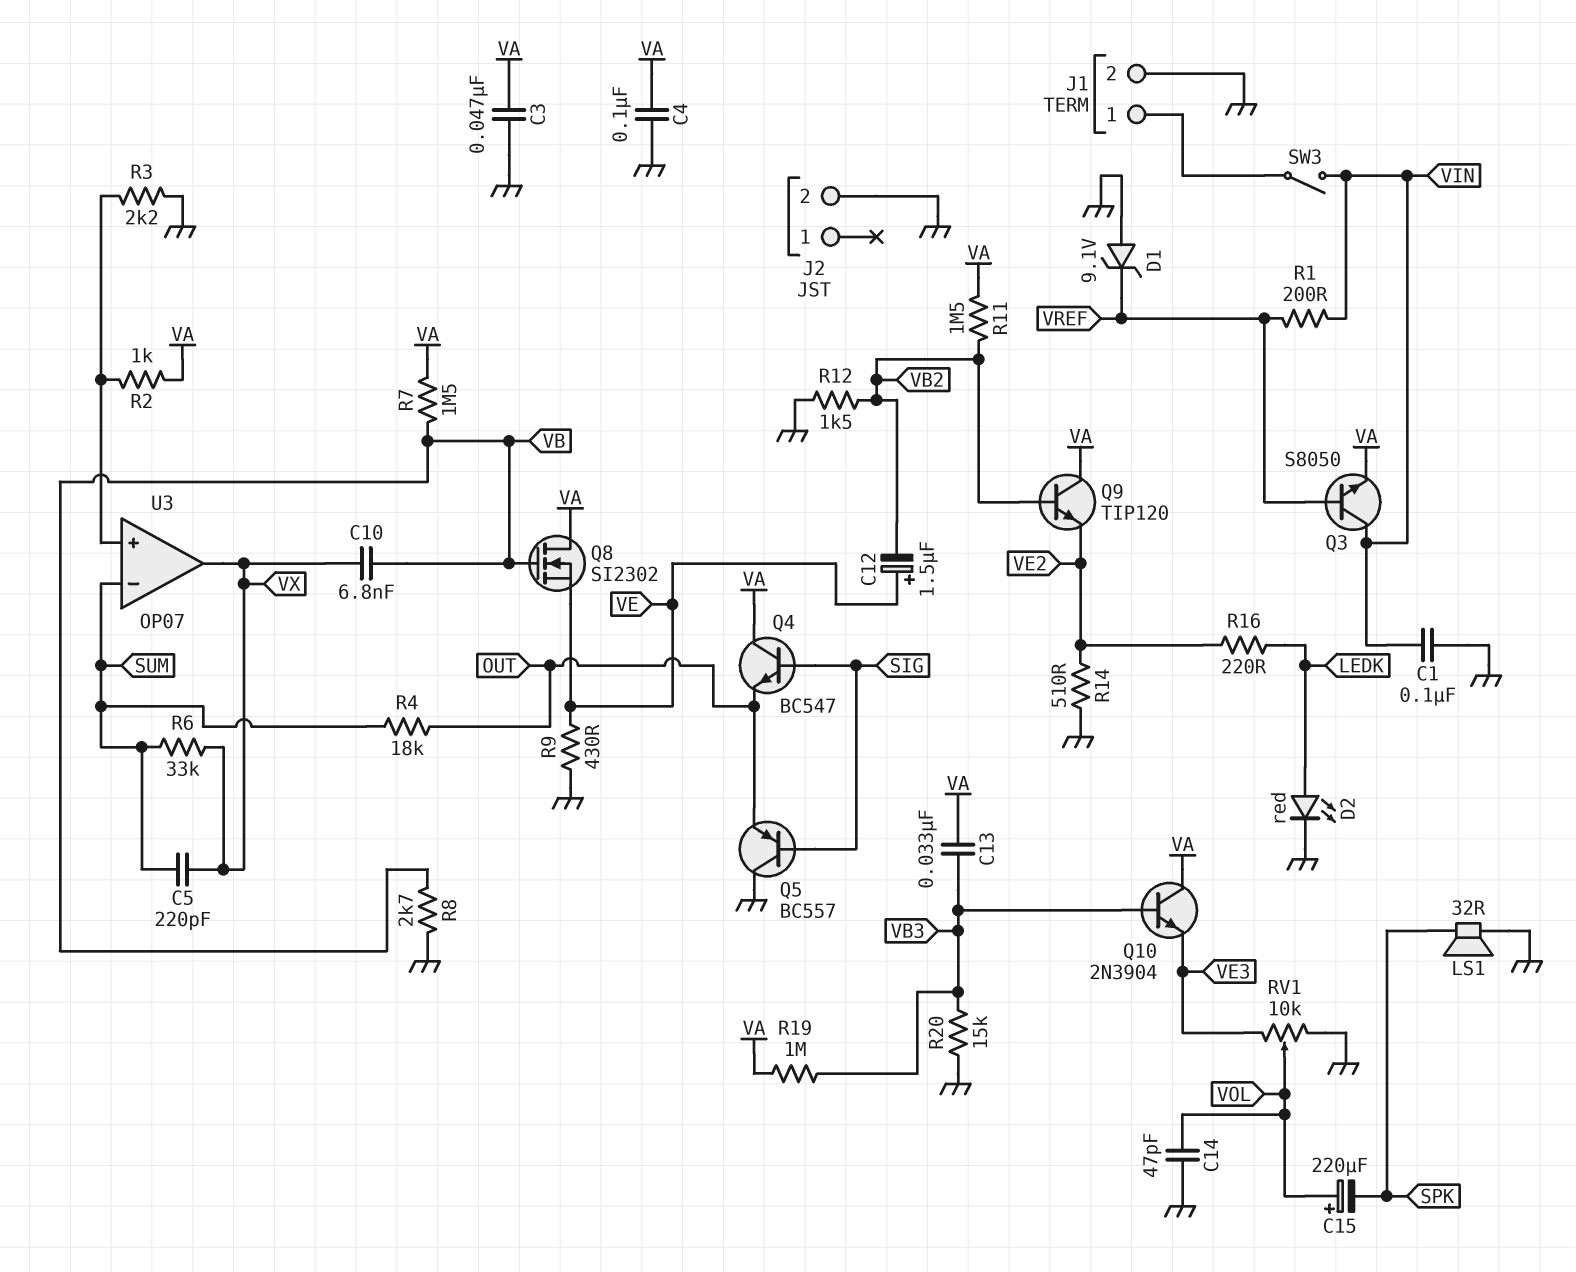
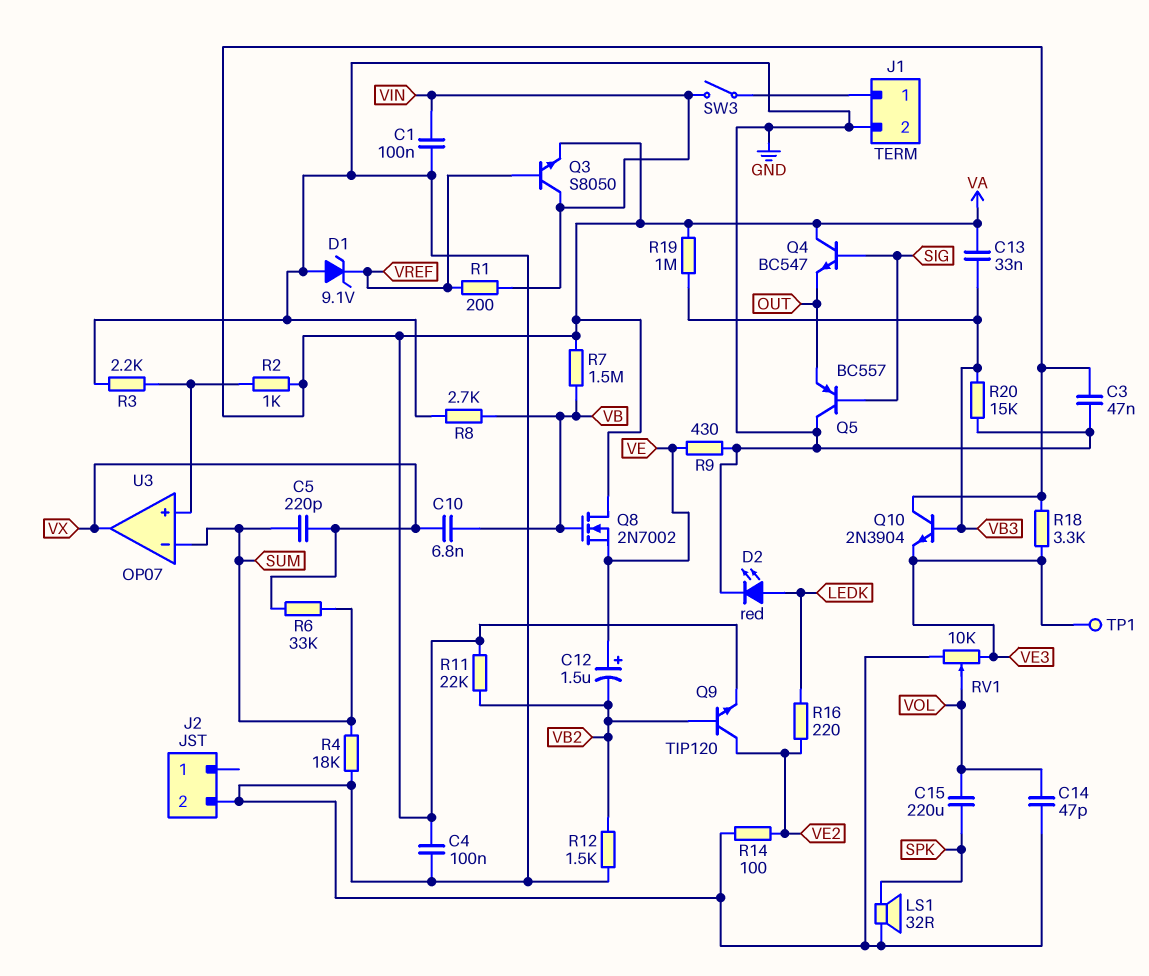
C15: 220uF (plus VOL, minus SPK) -> 220uF (SPK, VOL)
Q8: NMOS SI2302 (G VB, D VA, S VE) -> NMOS 2N7002 (G VB, D VA, S VE)
Q9: NPN TIP120 (B VB2, C VA, E VE2) -> NPN TIP120 (B VB2, C VE2, E VA)
R4: 18k (OUT, SUM) -> 18k (GND, SUM)
R11: 1.5M (VA, VB2) -> 22k (VA, VB2)
R14: 510 (GND, VE2) -> 100 (GND, VE2)
R18: none -> 3.3k (VA, VE3)
TP1: none -> test point (VE3)

